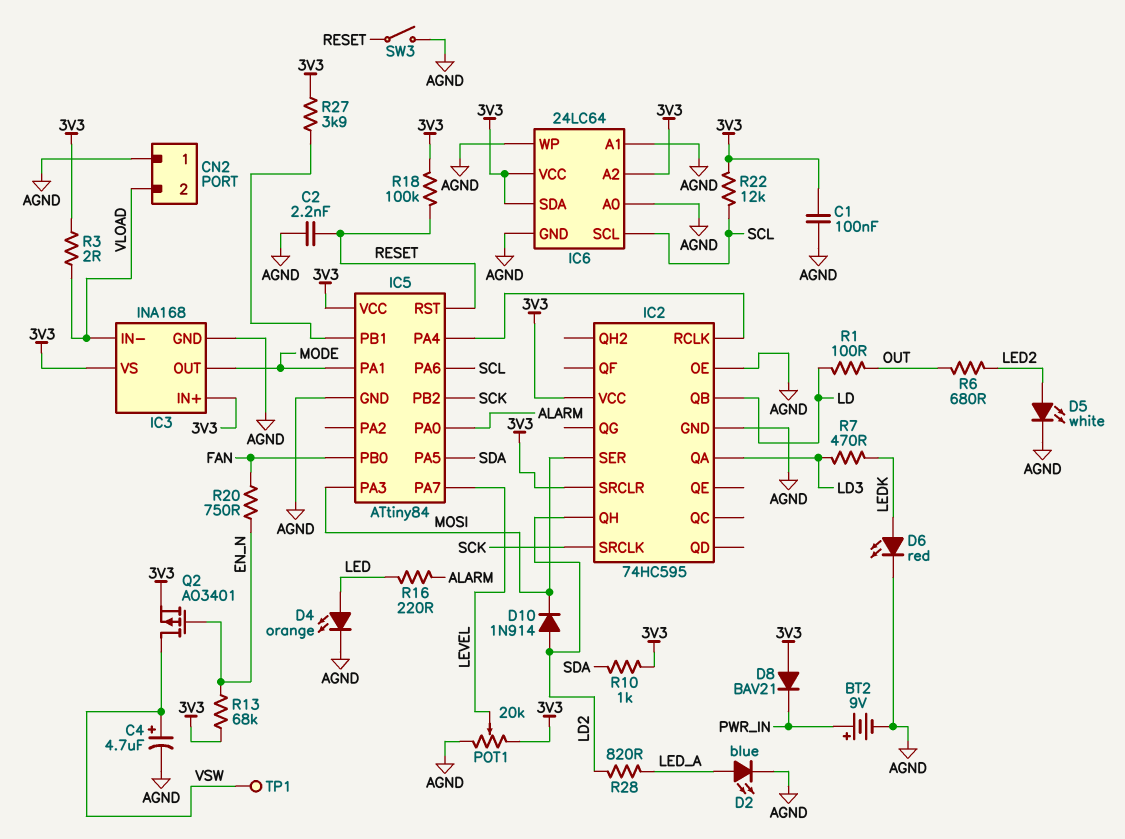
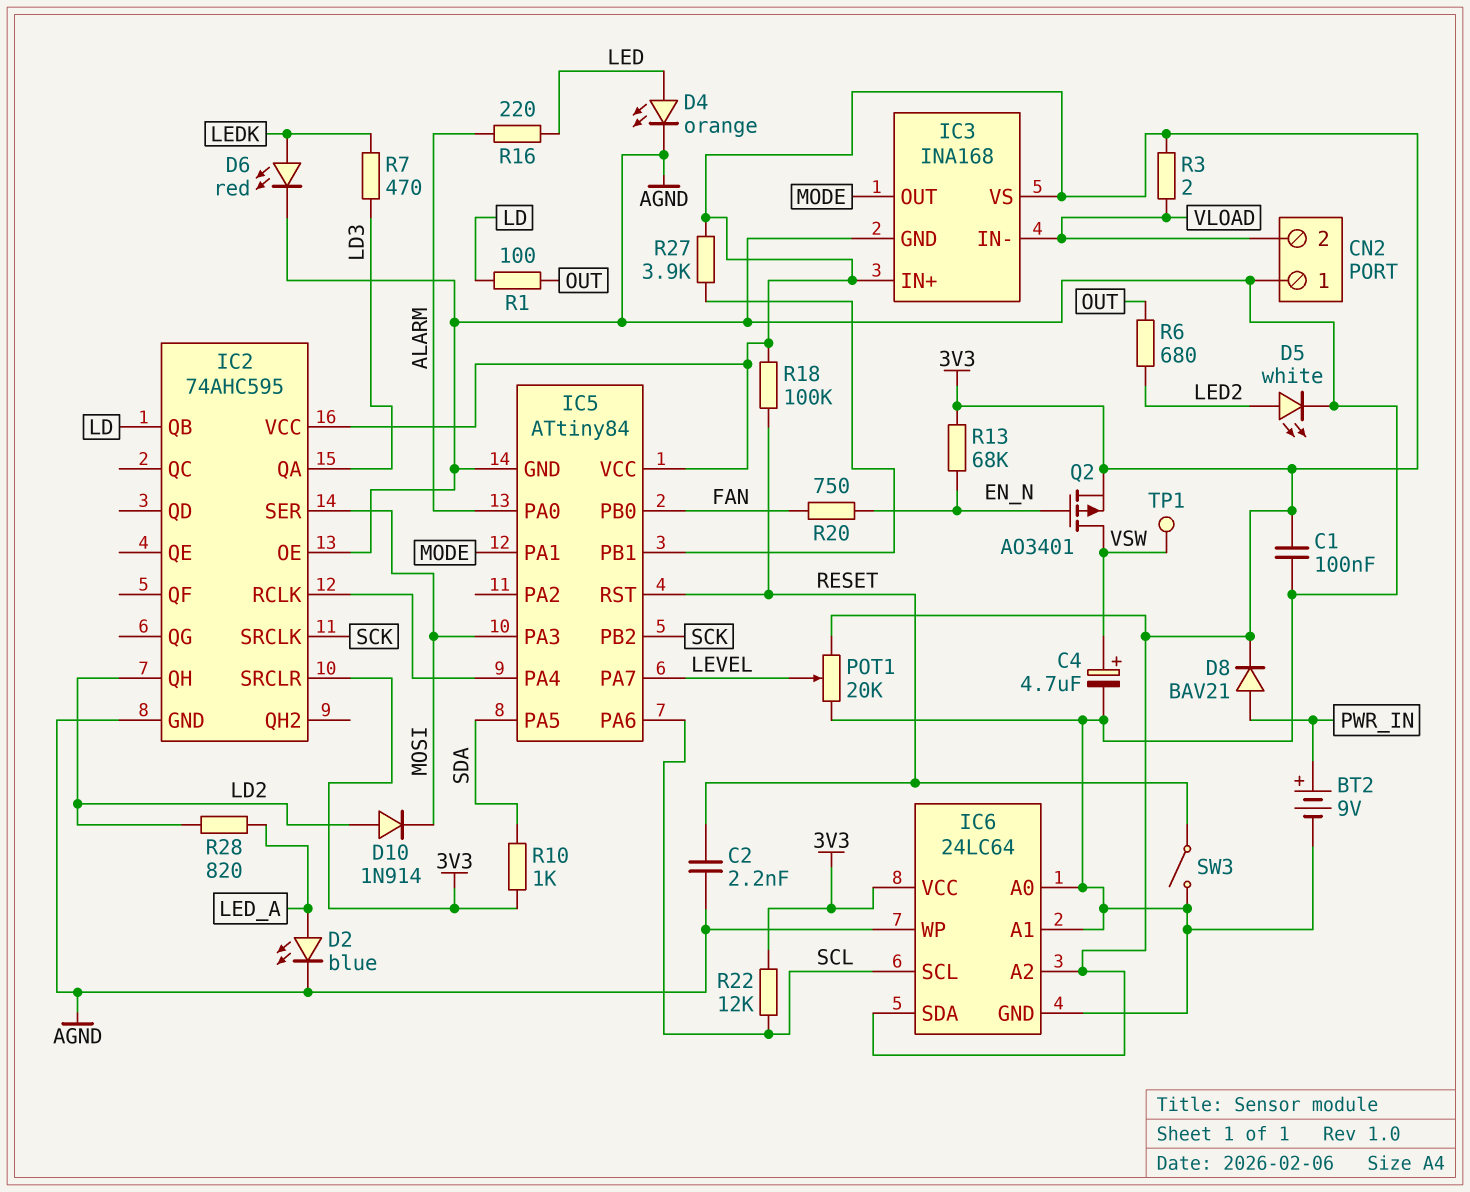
D8: diode BAV21 (A 3V3, K PWR_IN) -> diode BAV21 (A PWR_IN, K 3V3)
IC2: 74HC595 -> 74AHC595

